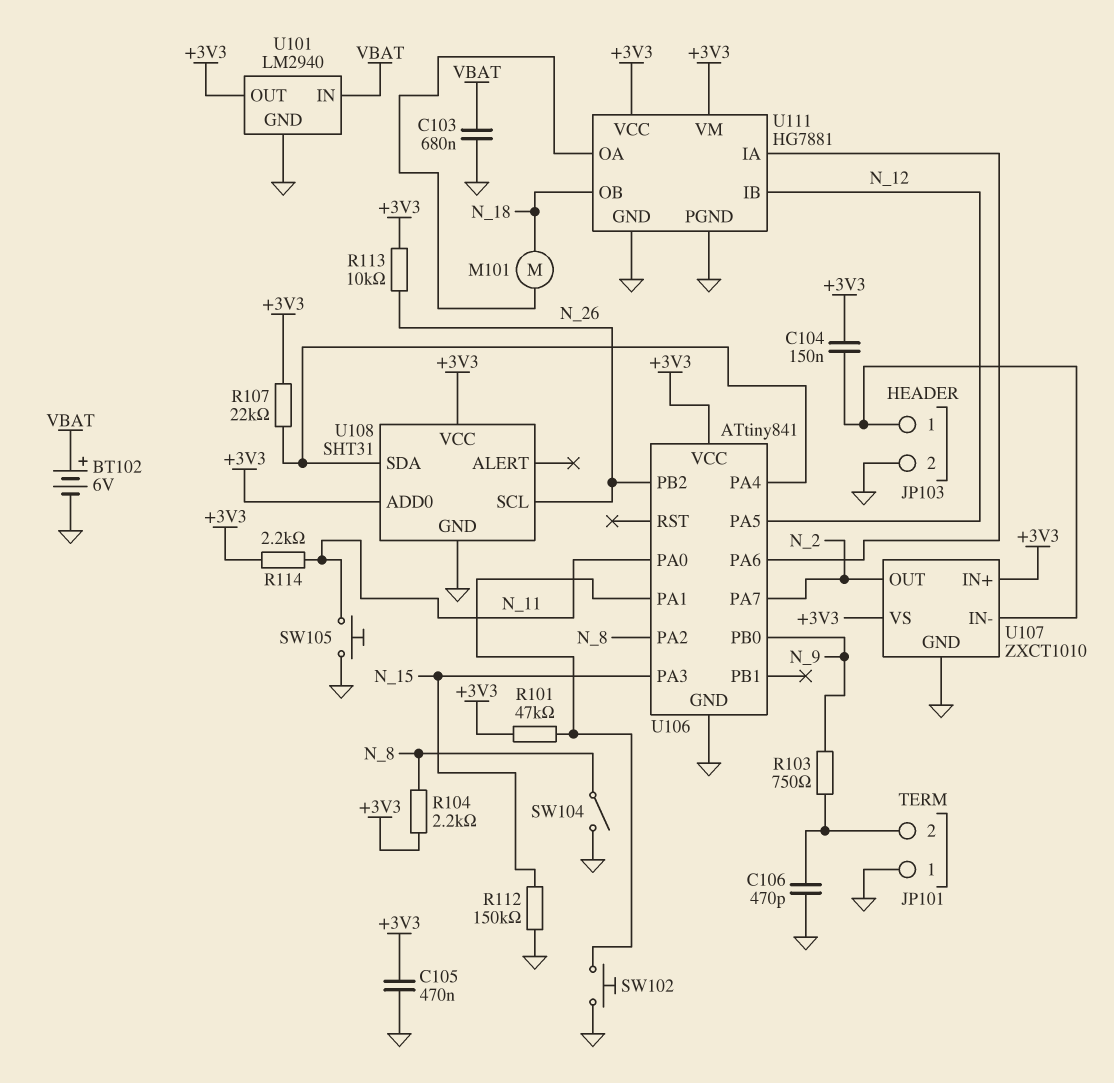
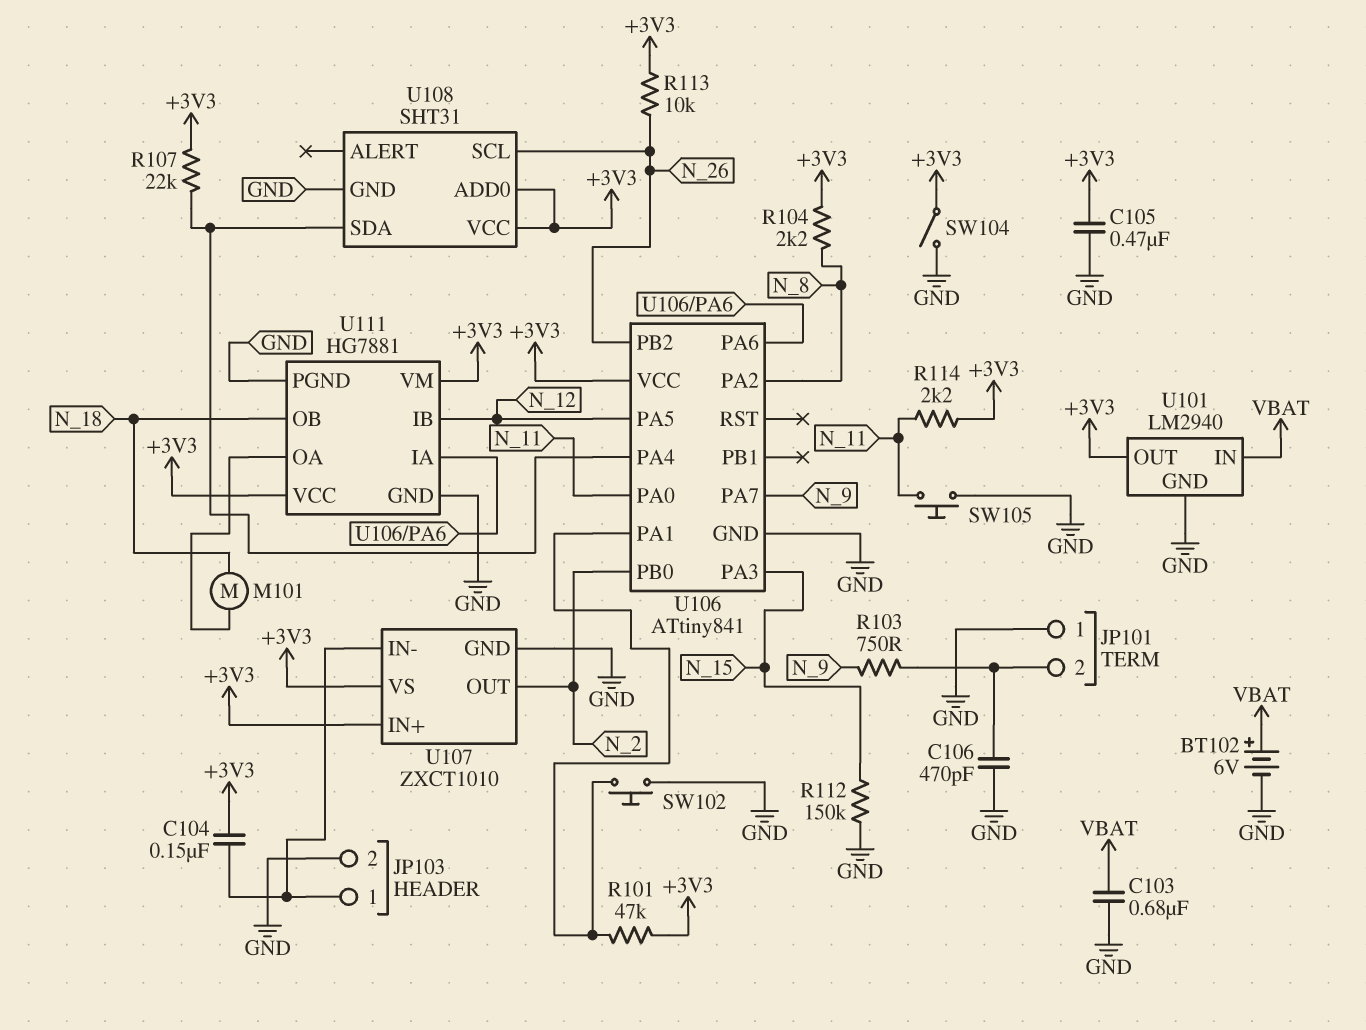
SW104: switch (GND, N_8) -> switch (+3V3, GND)
U106 pin PA7: N_2 -> N_9
U106 pin PB0: N_9 -> N_2

